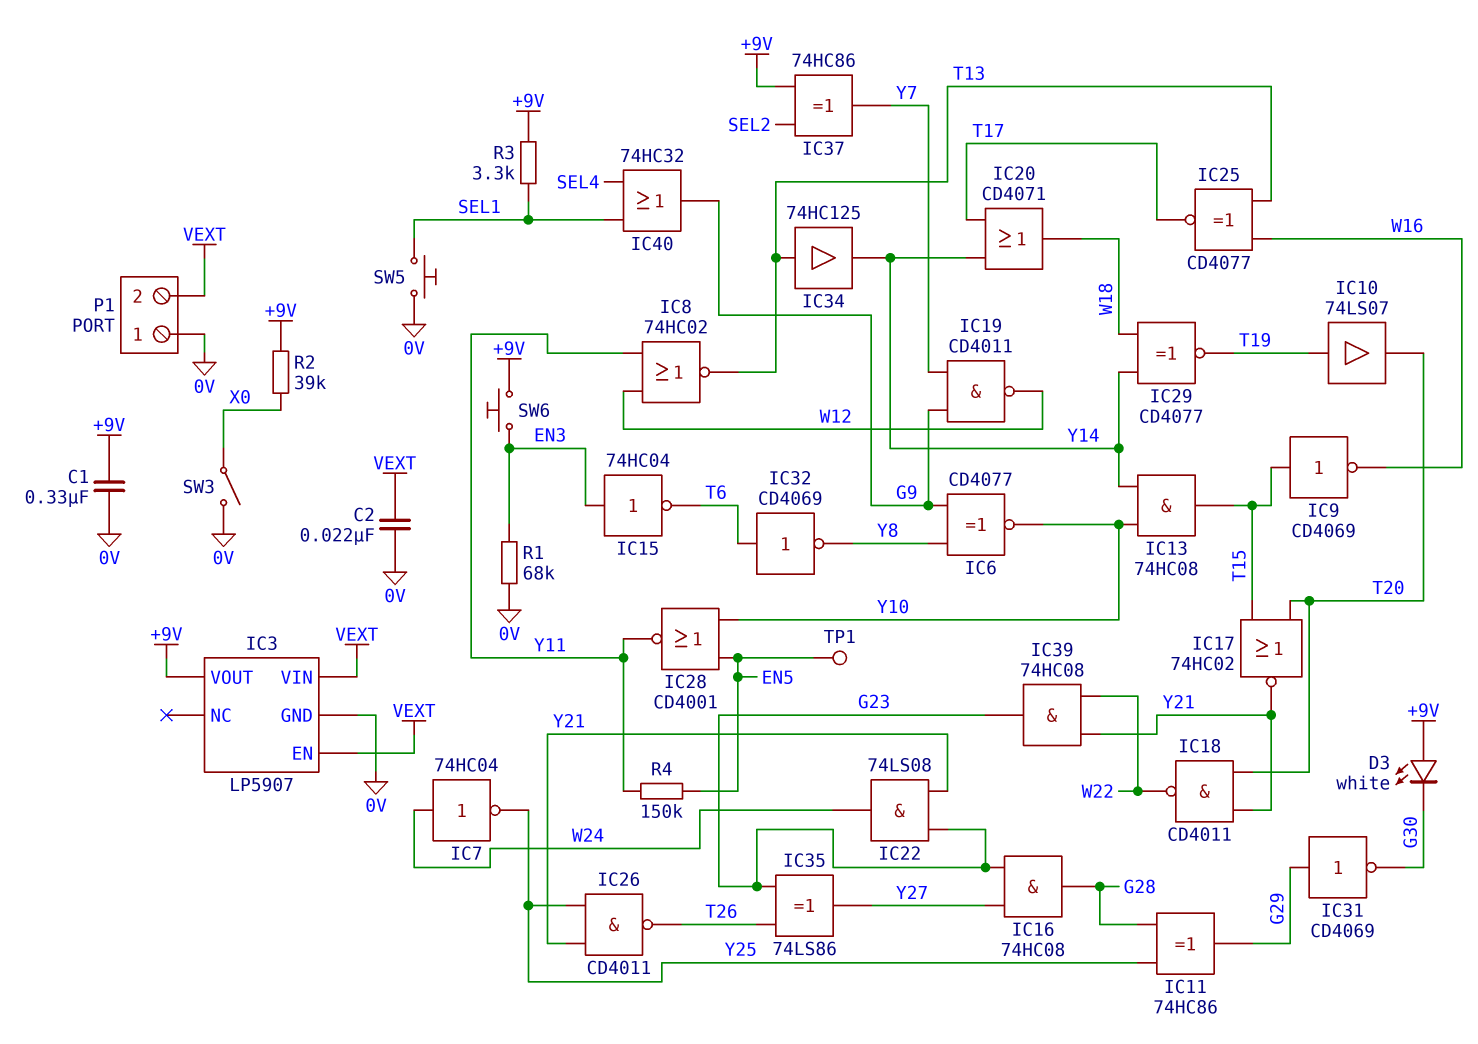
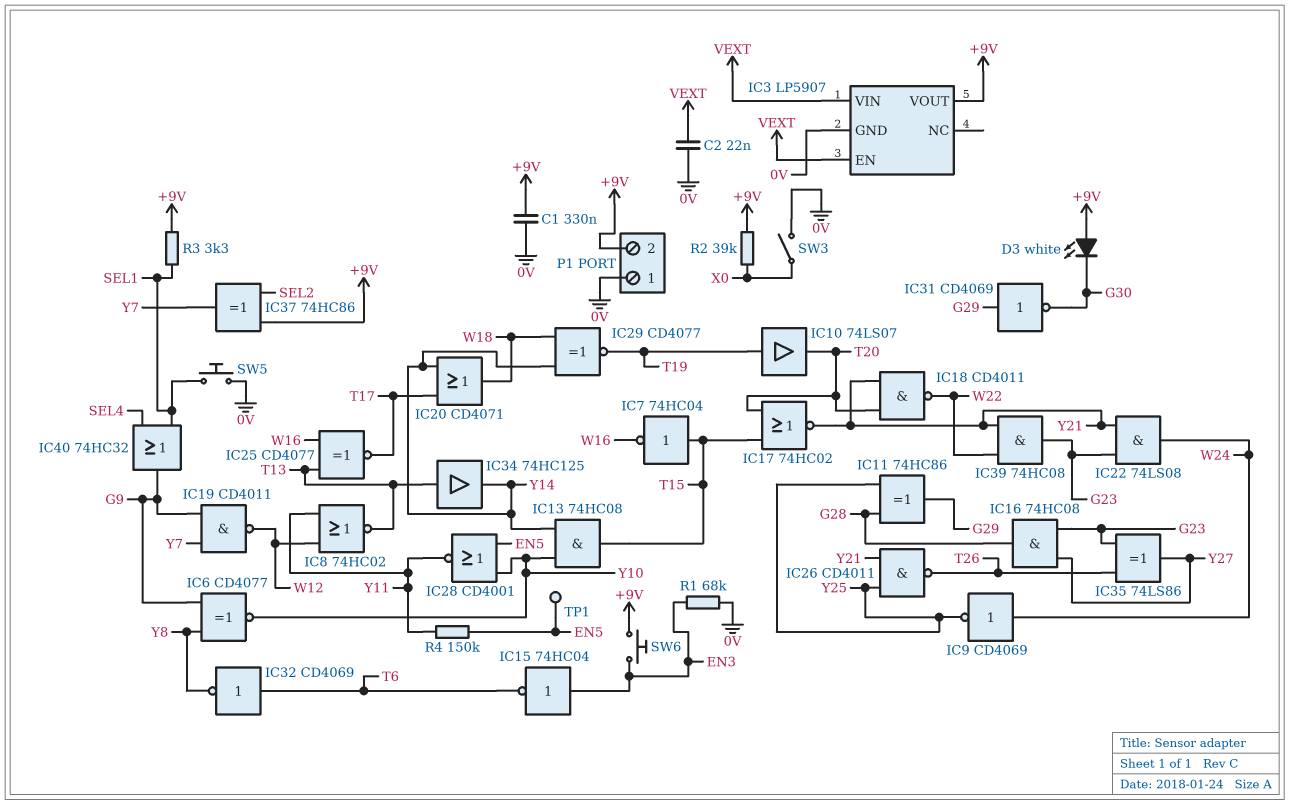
IC7: NOT 74HC04 (in W24, out Y25) -> NOT 74HC04 (in T15, out W16)
IC9: NOT CD4069 (in T15, out W16) -> NOT CD4069 (in W24, out Y25)
P1 pin 2: VEXT -> +9V

